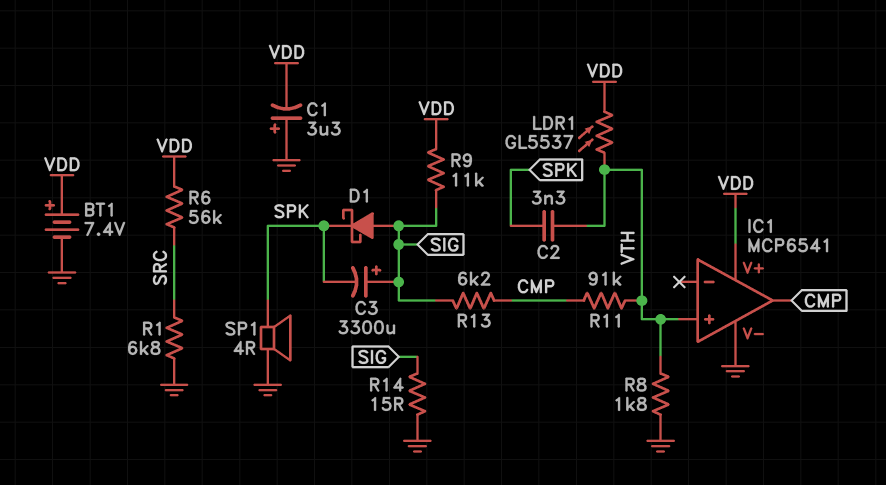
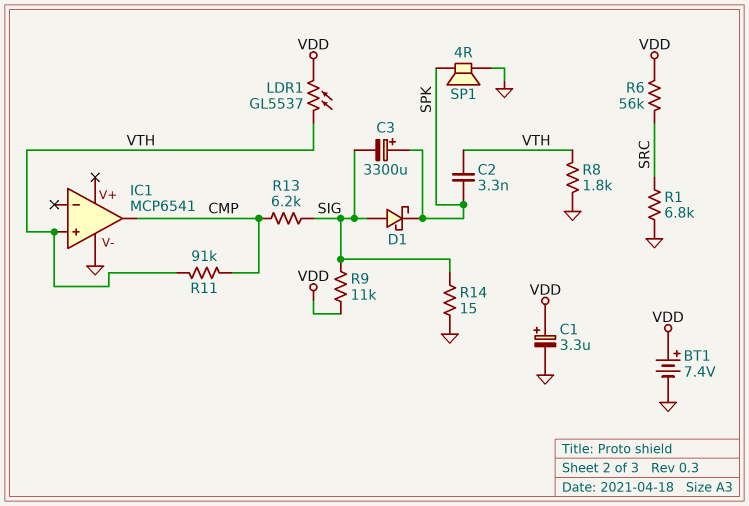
C1: 3.3uF (plus GND, minus VDD) -> 3.3uF (plus VDD, minus GND)
C3: 3300uF (plus SIG, minus SPK) -> 3300uF (plus SPK, minus SIG)
IC1 pin V+: VDD -> none

